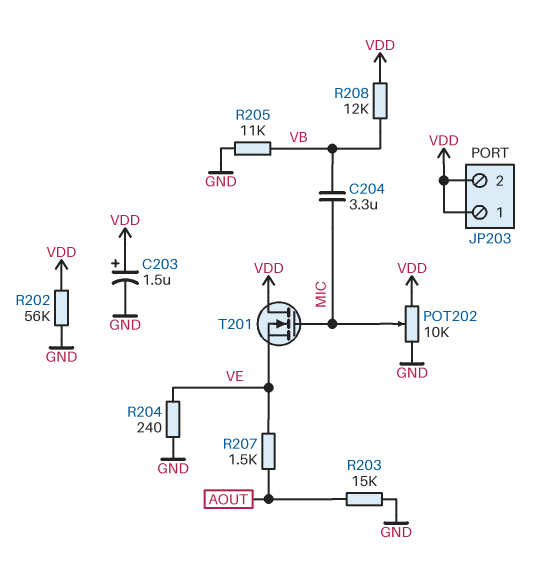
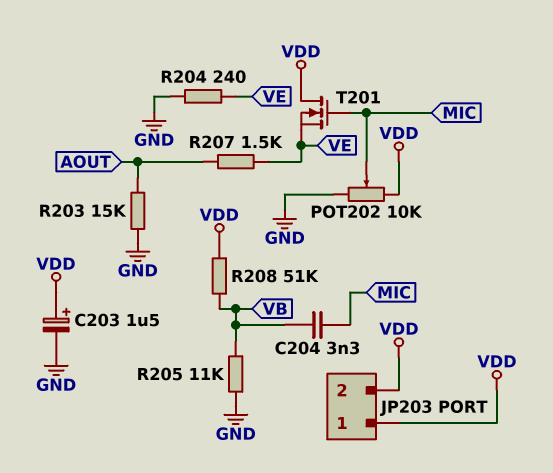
C204: 3.3uF (MIC, VB) -> 3.3nF (MIC, VB)
R202: 56k (GND, VDD) -> none
R208: 12k (VB, VDD) -> 51k (VB, VDD)

